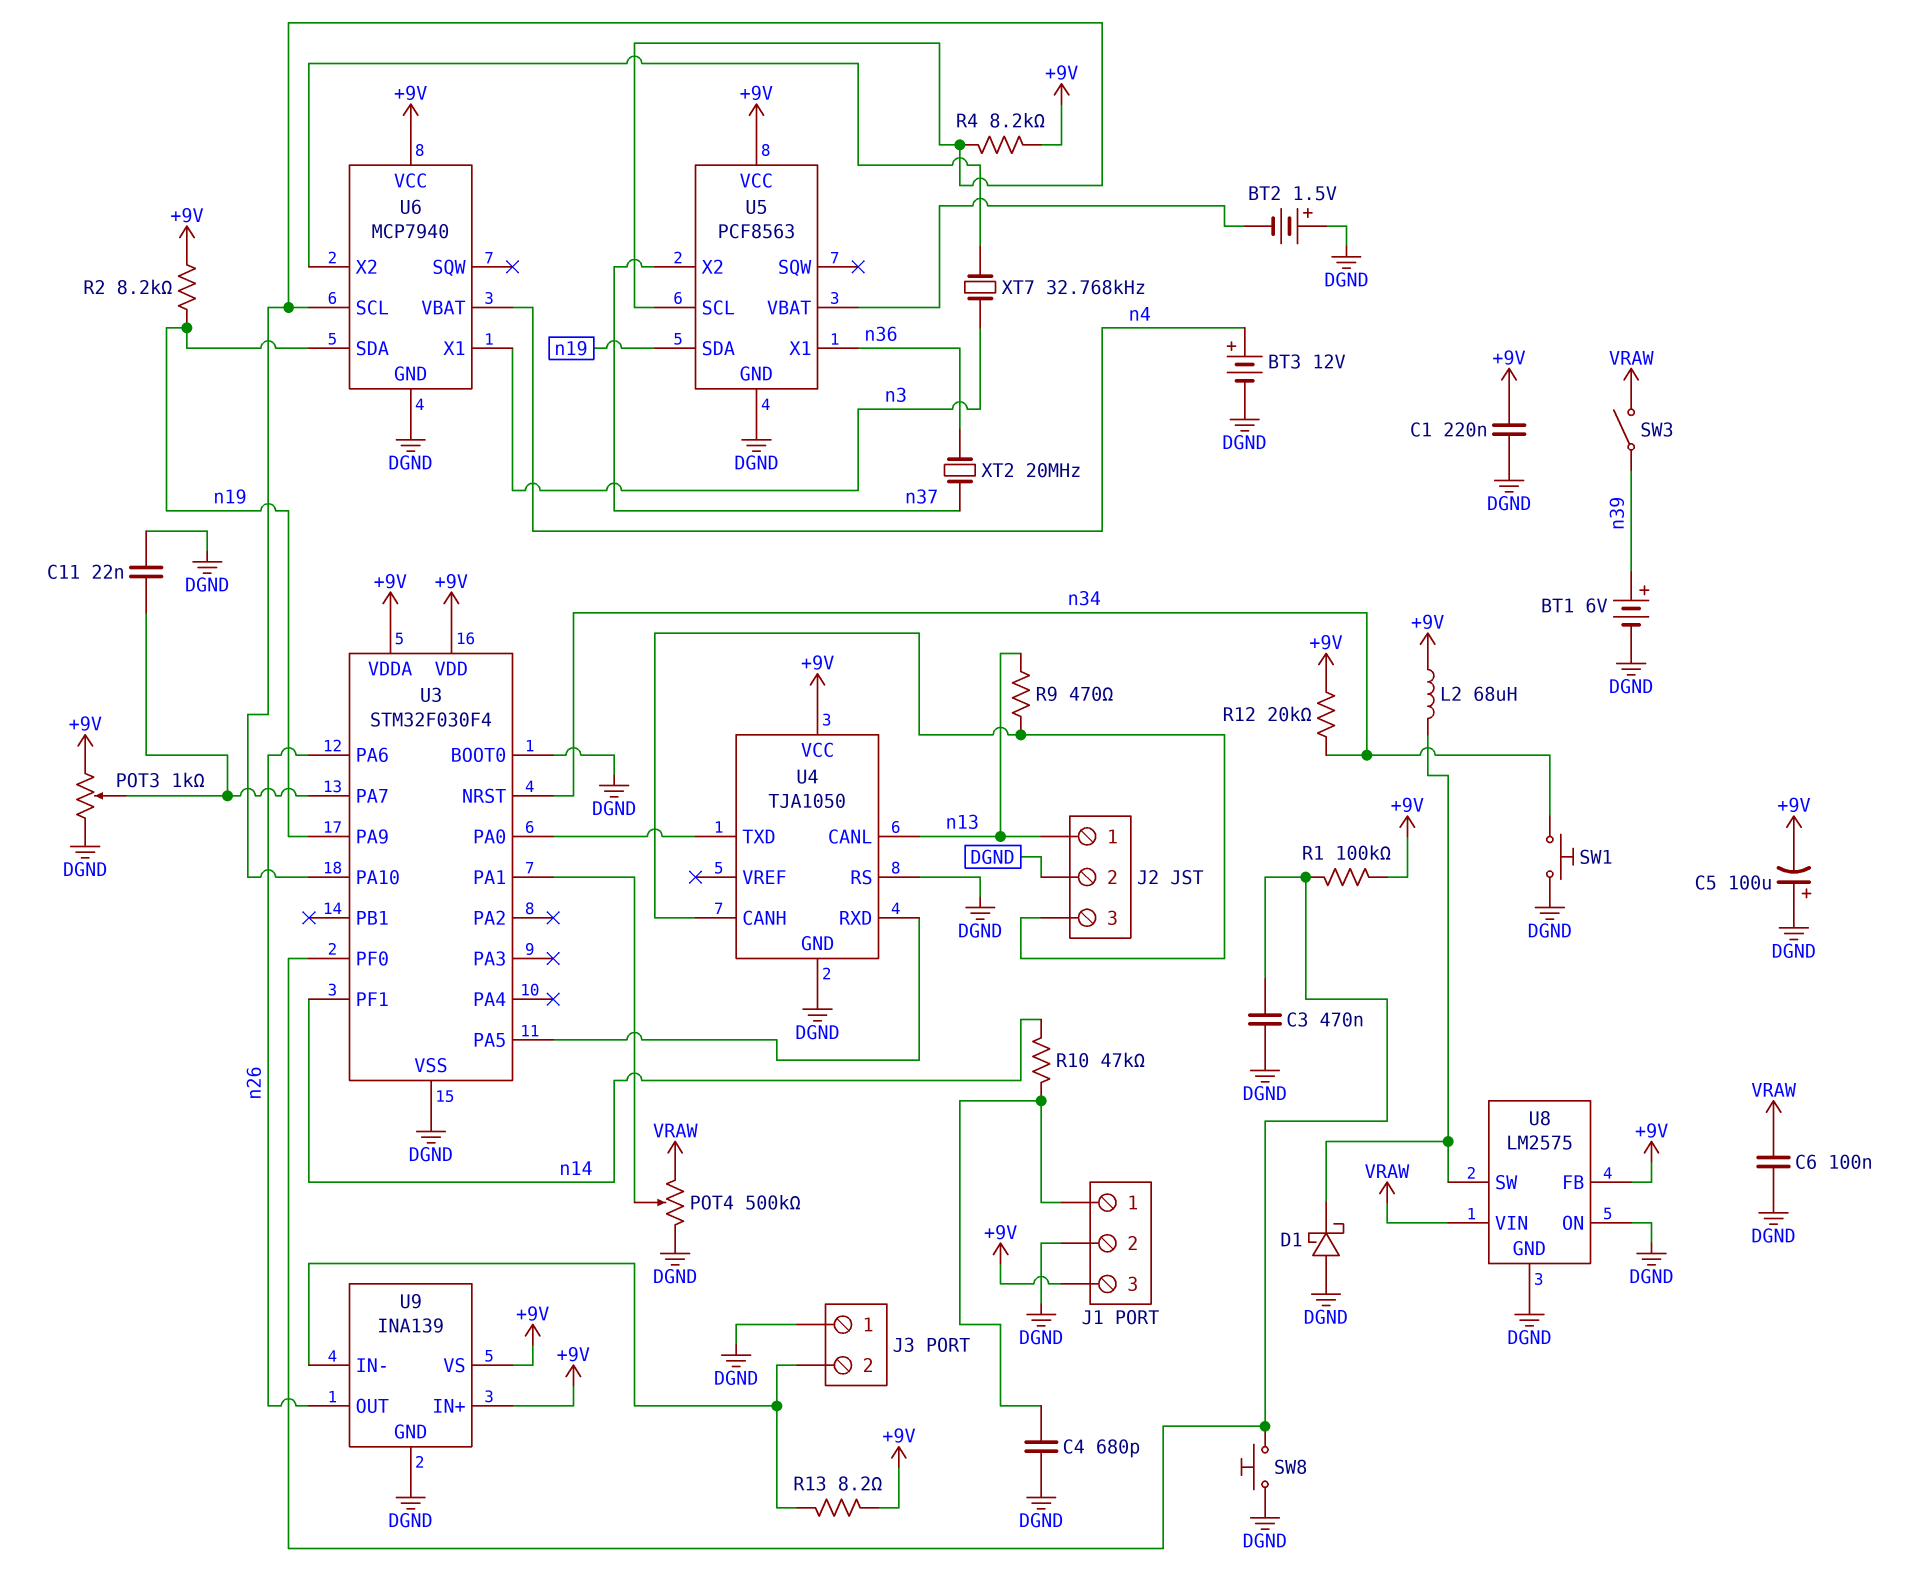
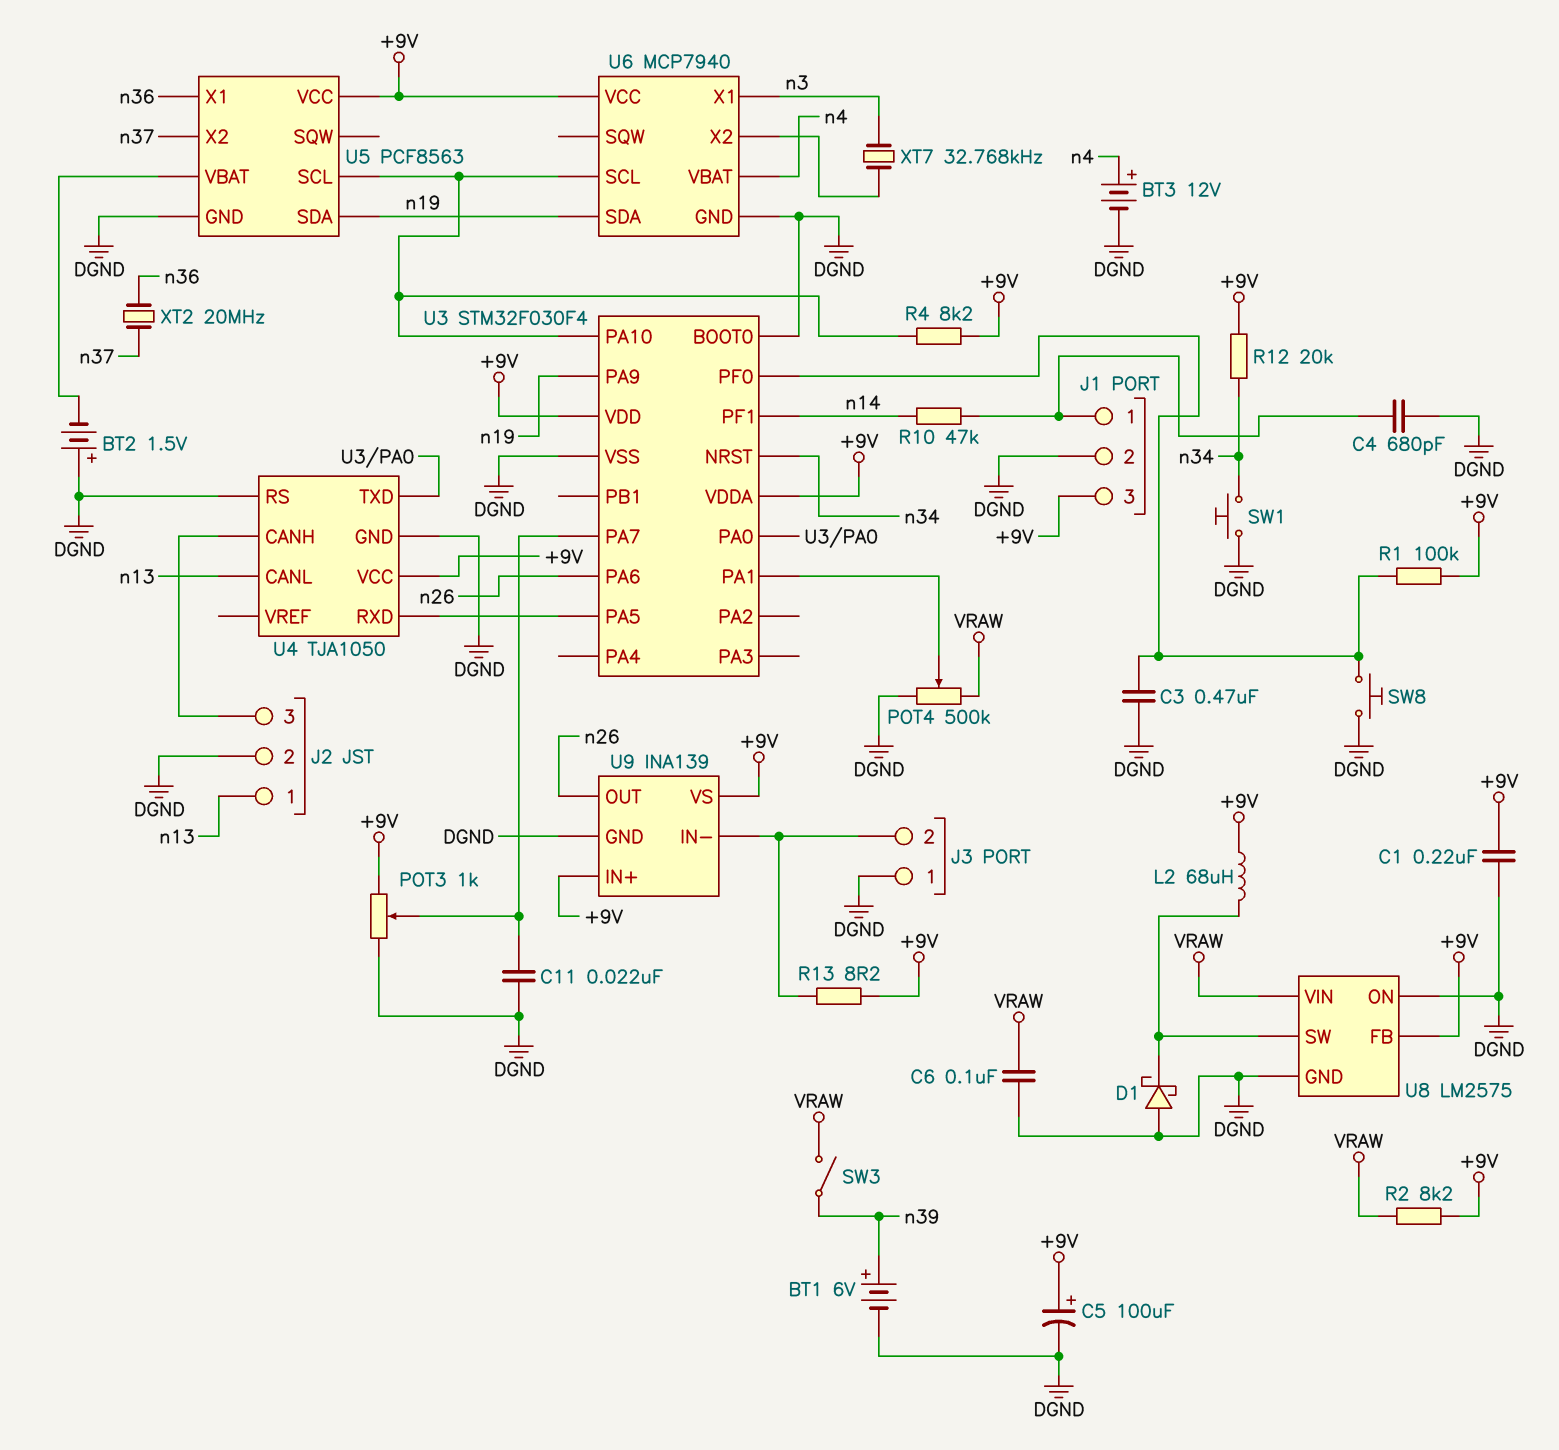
C5: 100uF (plus DGND, minus +9V) -> 100uF (plus +9V, minus DGND)
R2: 8.2k (+9V, n19) -> 8.2k (+9V, VRAW)
R9: 470 (J2/3, n13) -> none

